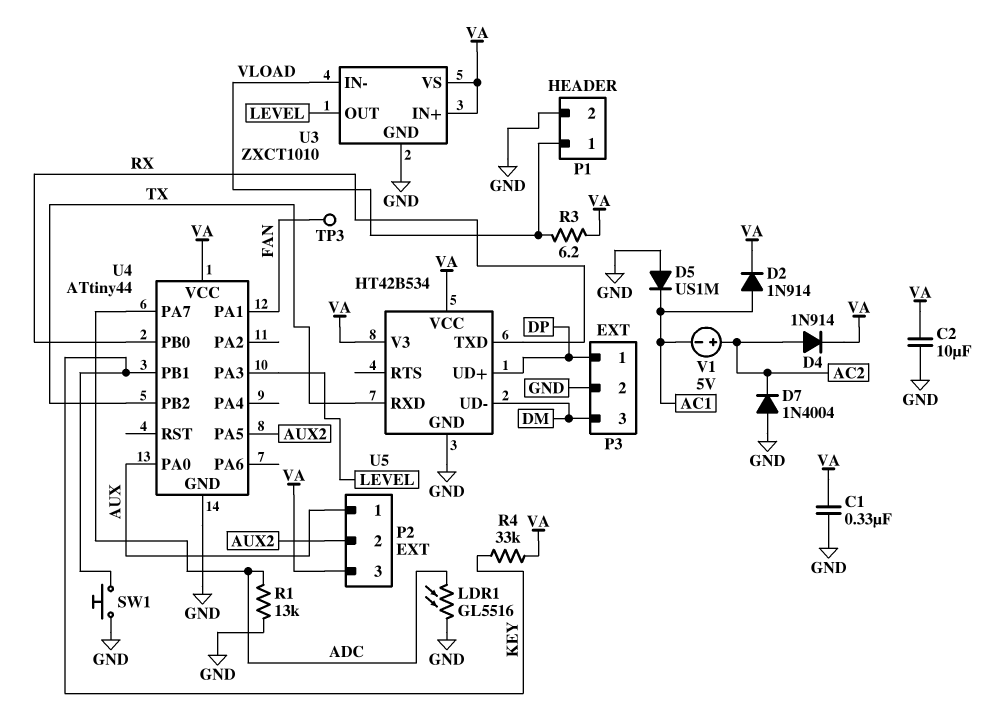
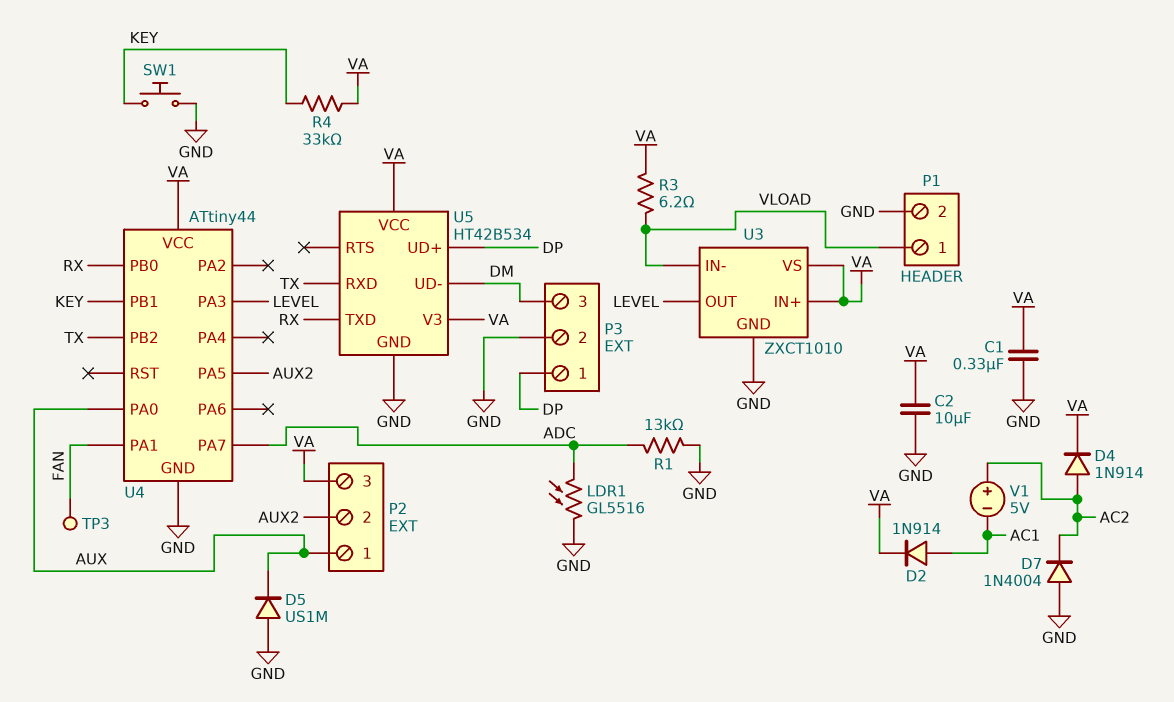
D5: diode US1M (A GND, K AC1) -> diode US1M (A GND, K AUX)

